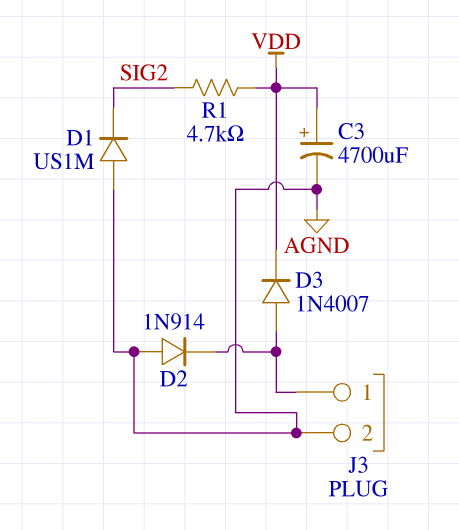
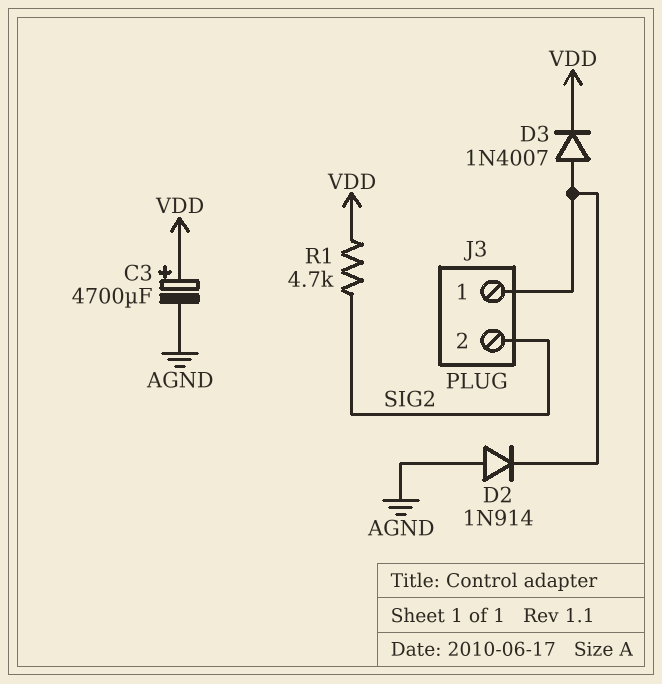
D1: diode US1M (A AGND, K SIG2) -> none
J3 pin 2: AGND -> SIG2

